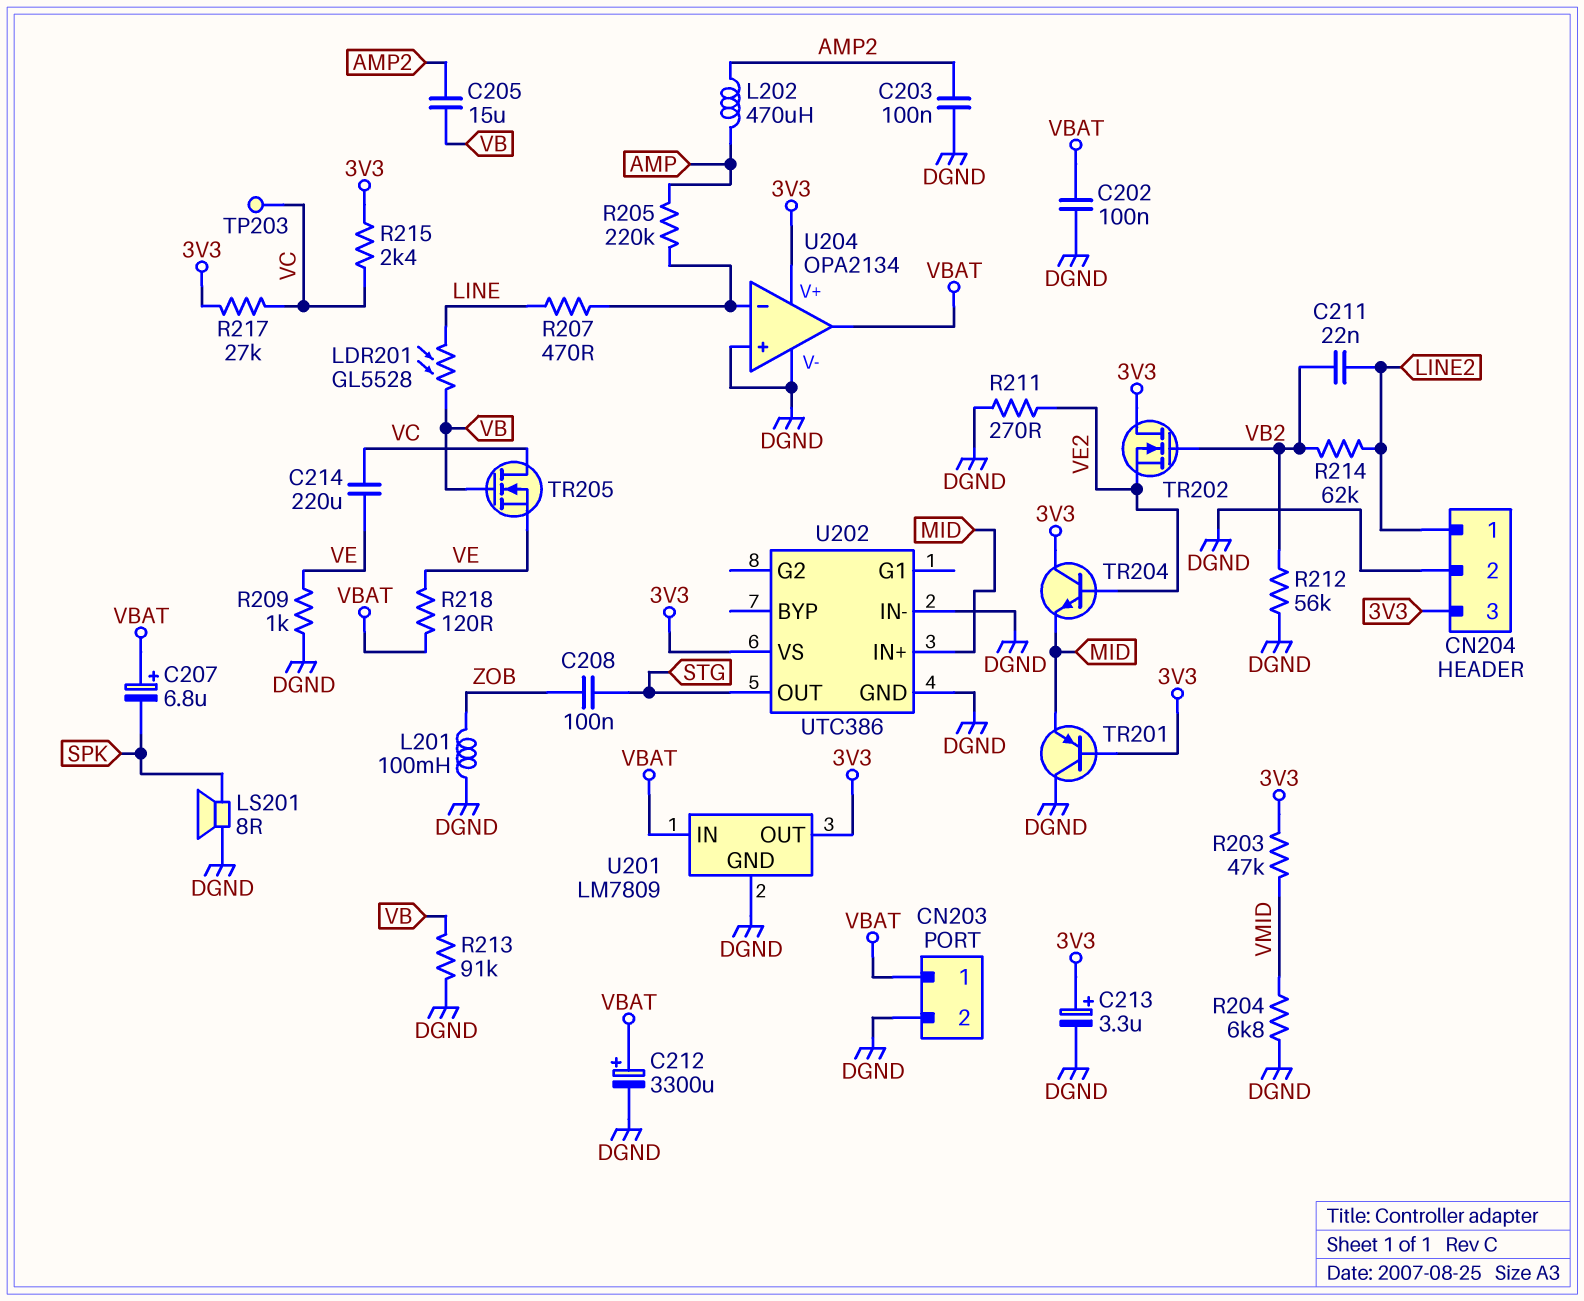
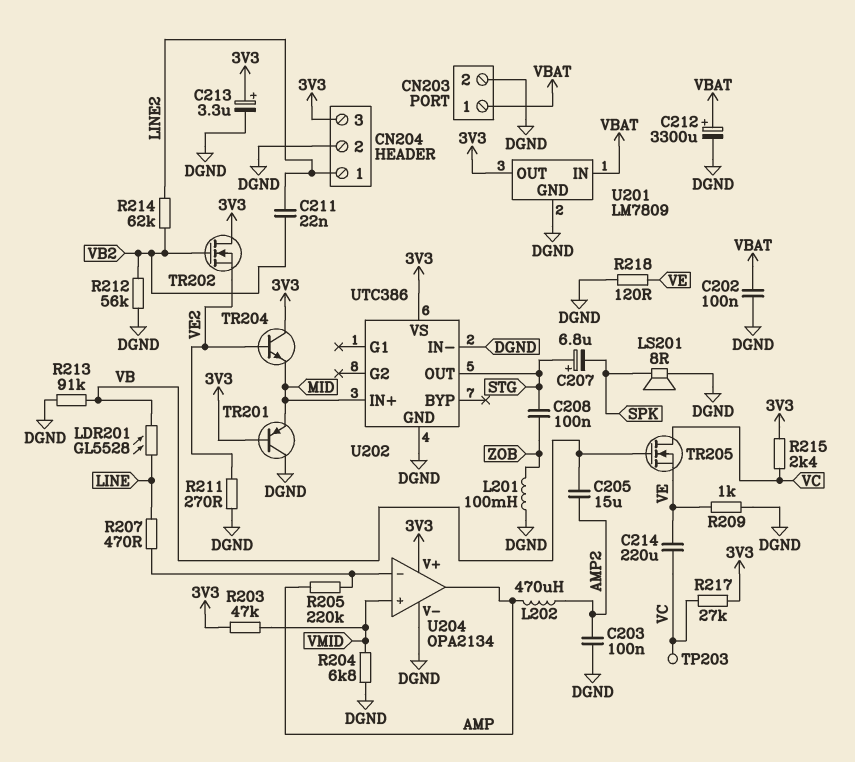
C207: 6.8uF (plus VBAT, minus SPK) -> 6.8uF (plus STG, minus SPK)
R218: 120 (VBAT, VE) -> 120 (DGND, VE)
U204 pin in+: DGND -> VMID
U204 pin out: VBAT -> AMP

